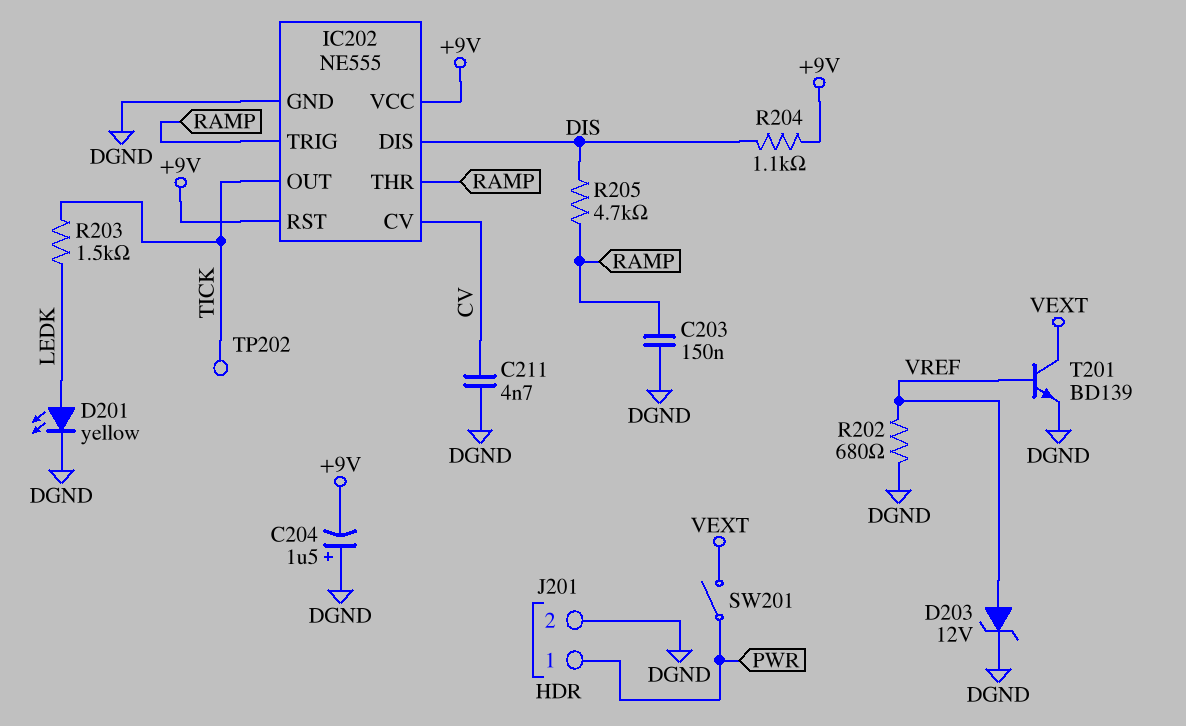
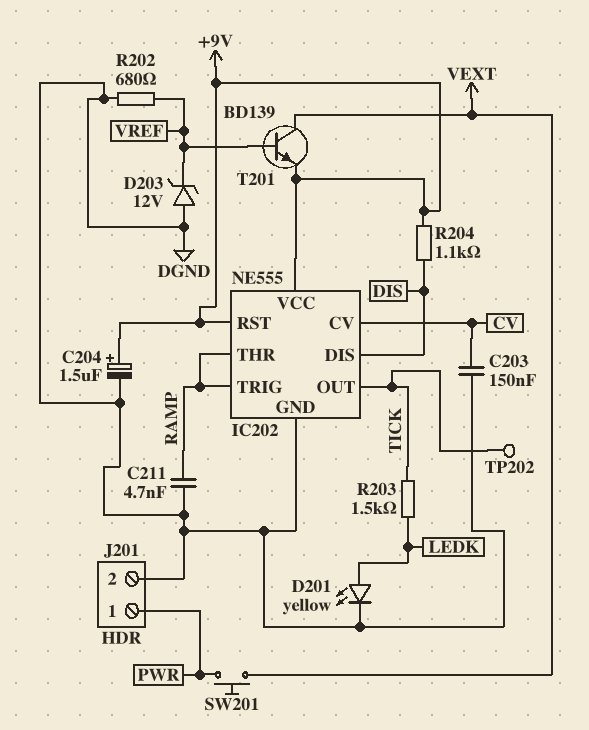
C203: 150nF (DGND, RAMP) -> 150nF (CV, DGND)
C204: 1.5uF (plus DGND, minus +9V) -> 1.5uF (plus +9V, minus DGND)
C211: 4.7nF (CV, DGND) -> 4.7nF (DGND, RAMP)
D203: zener 12V (A VREF, K DGND) -> zener 12V (A DGND, K VREF)
R205: 4.7k (DIS, RAMP) -> none
SW201: switch (PWR, VEXT) -> button (PWR, VEXT)
T201: NPN BD139 (B VREF, C VEXT, E DGND) -> NPN BD139 (B VREF, C VEXT, E +9V)

